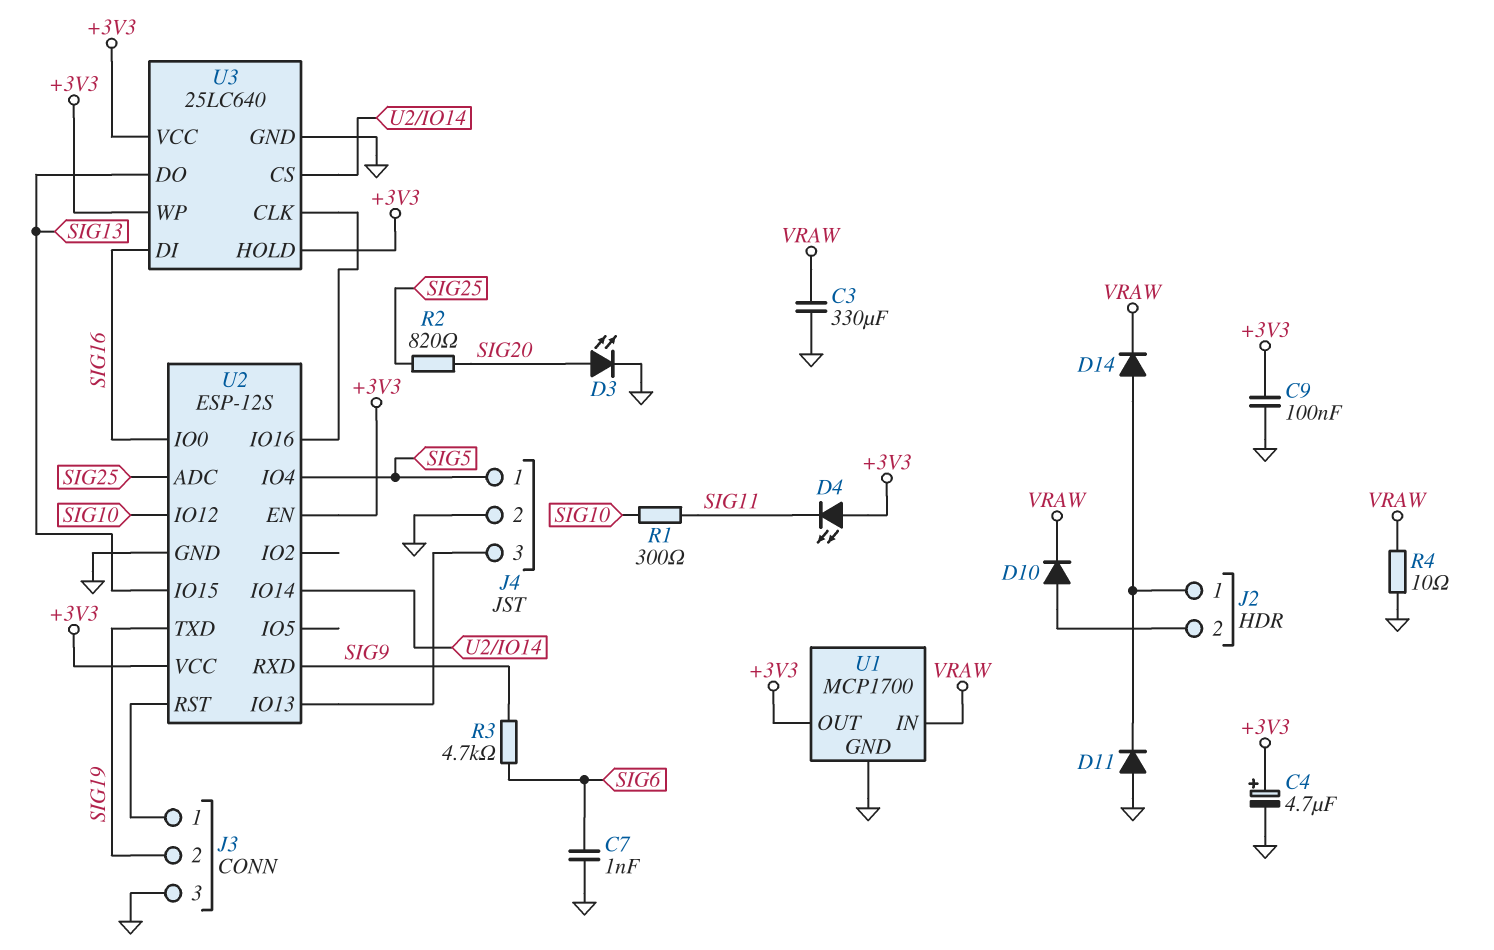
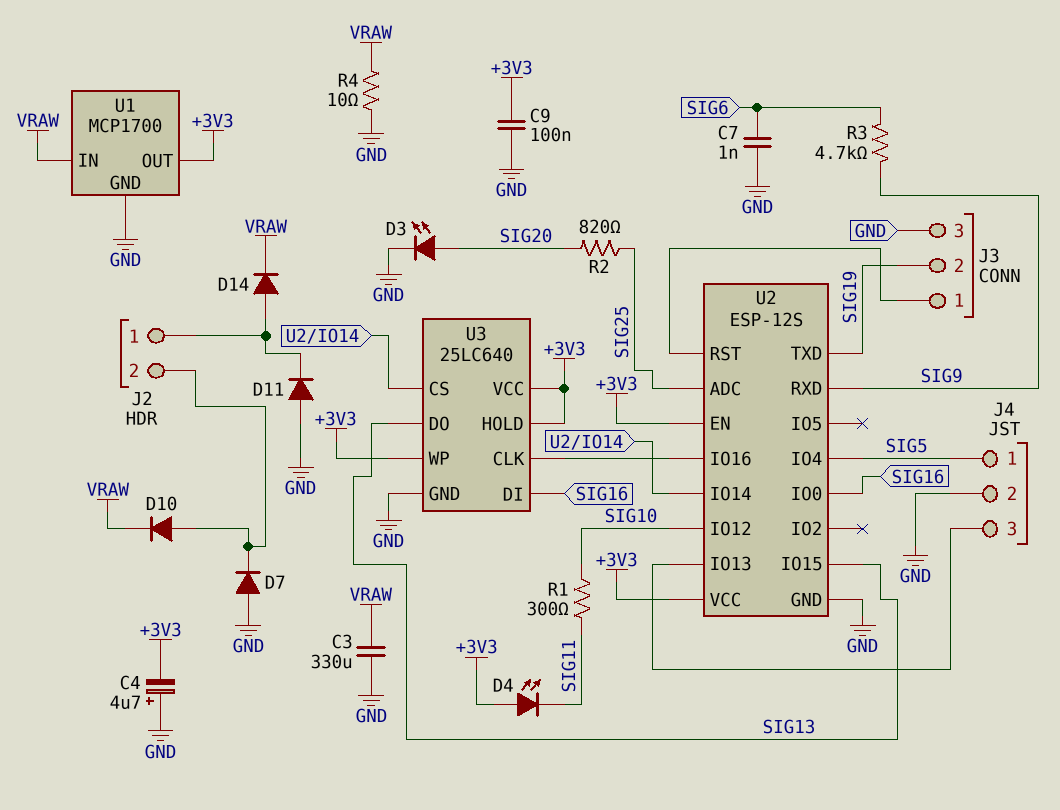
C4: 4.7uF (plus +3V3, minus GND) -> 4.7uF (plus GND, minus +3V3)
D7: none -> diode (A GND, K J2/2)

